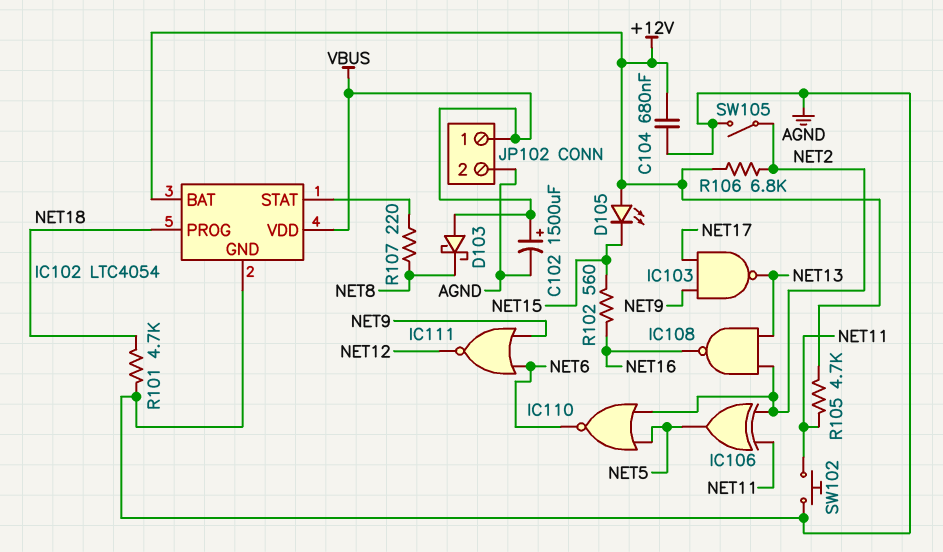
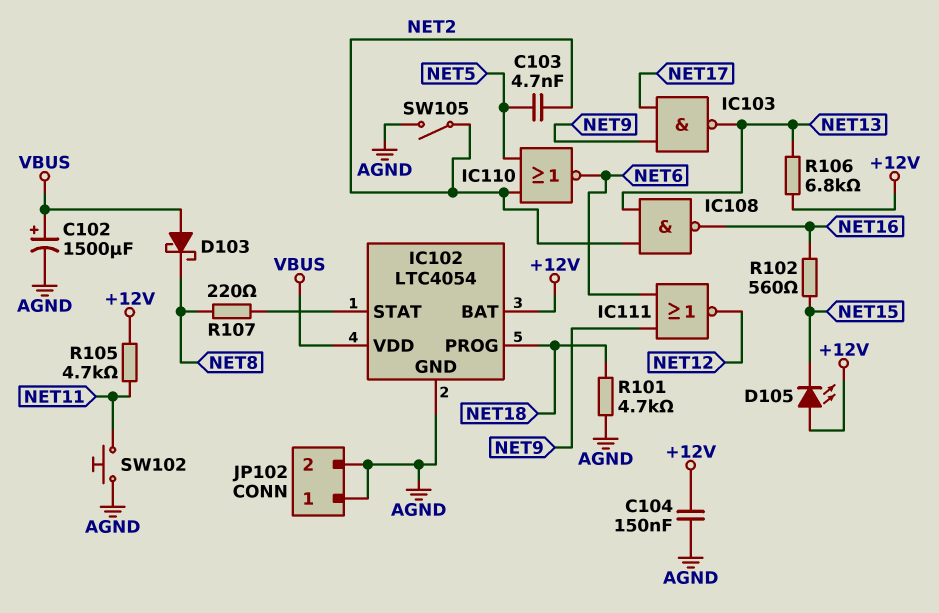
C103: none -> 4.7nF (NET2, NET5)
C104: 680nF (+12V, AGND) -> 150nF (+12V, AGND)
IC106: XOR (in NET2, in NET11, out NET5) -> none
JP102 pin 1: VBUS -> AGND
R106: 6.8k (+12V, NET2) -> 6.8k (+12V, NET13)

